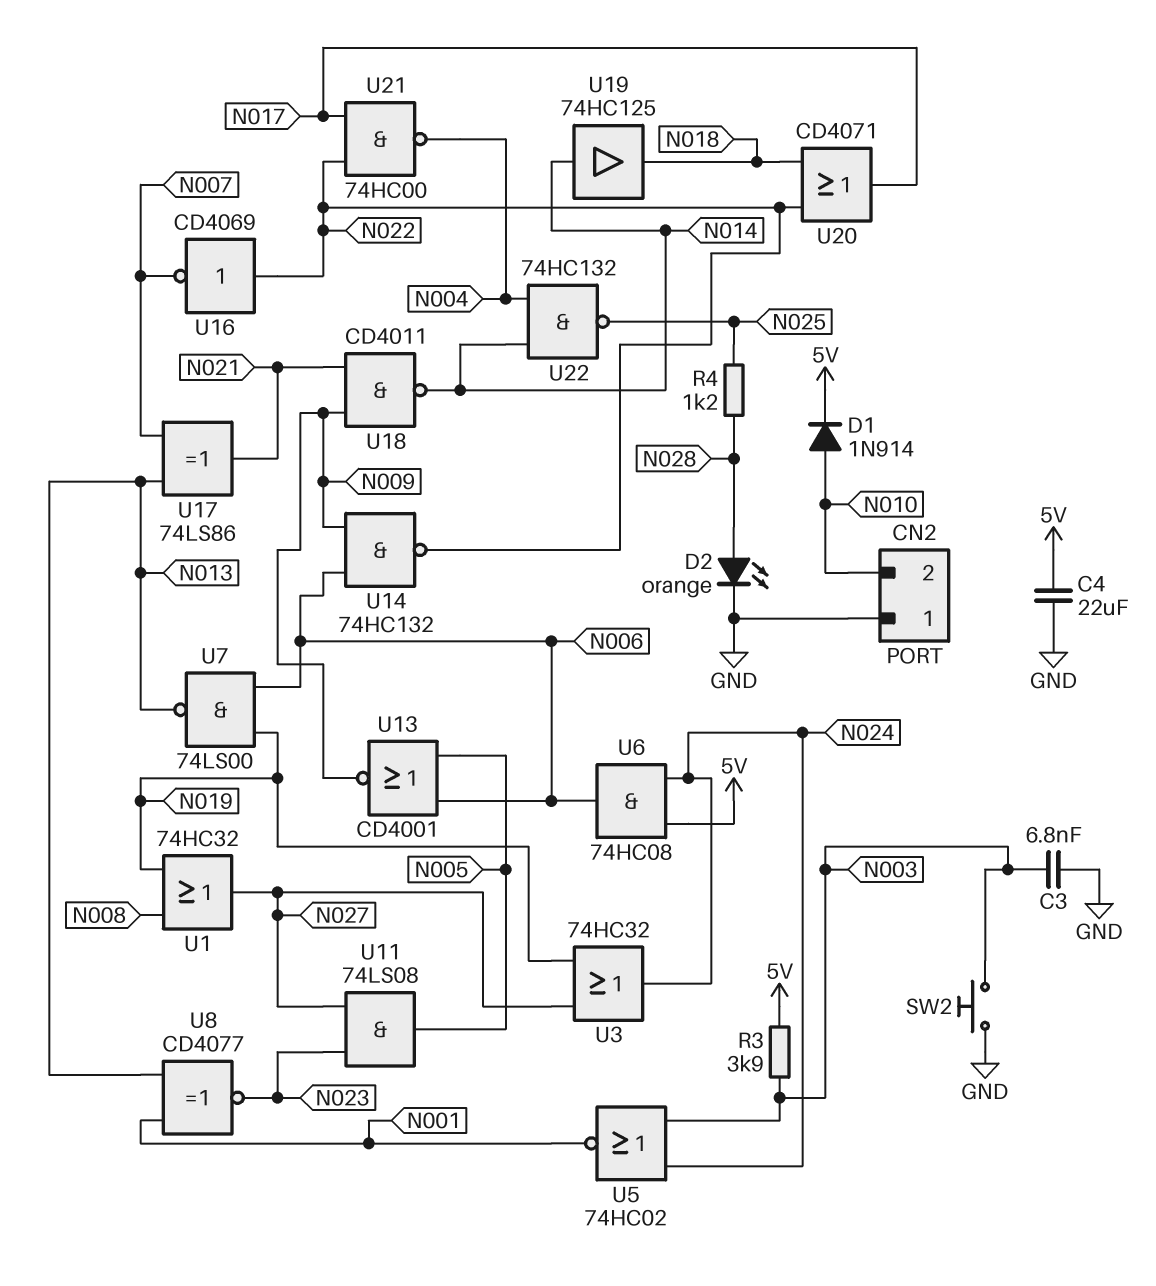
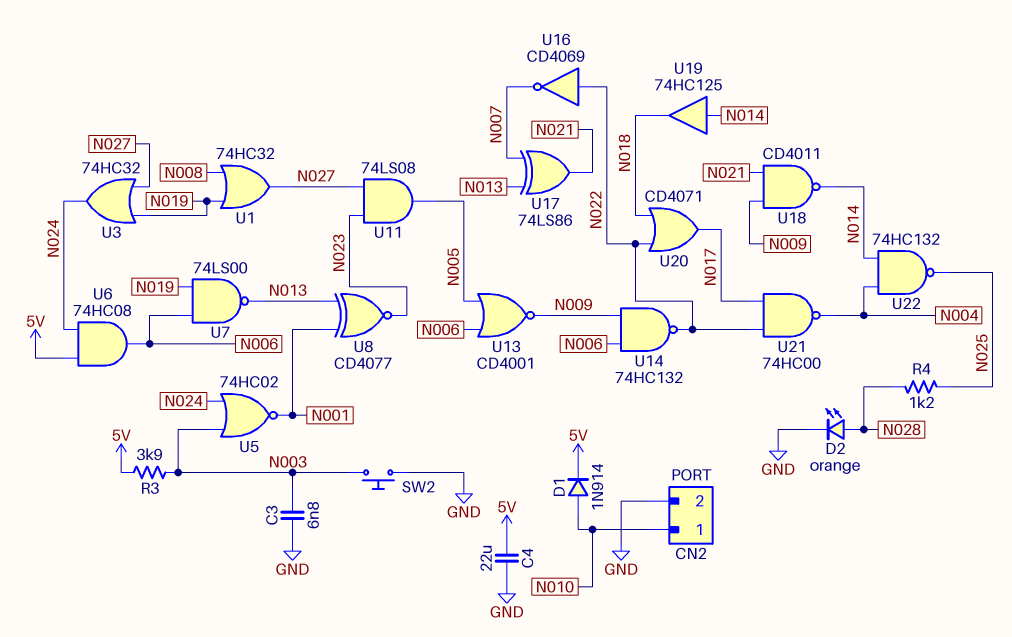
CN2 pin 1: GND -> N010
CN2 pin 2: N010 -> GND

